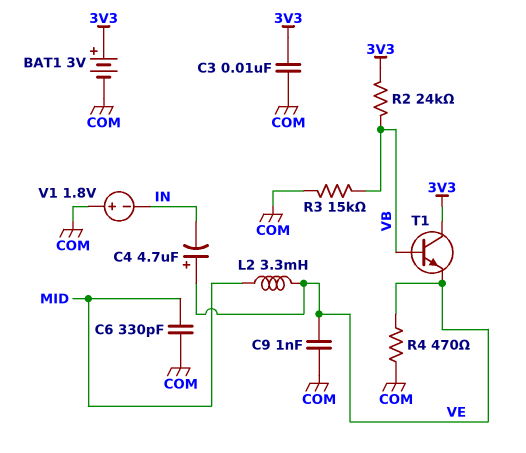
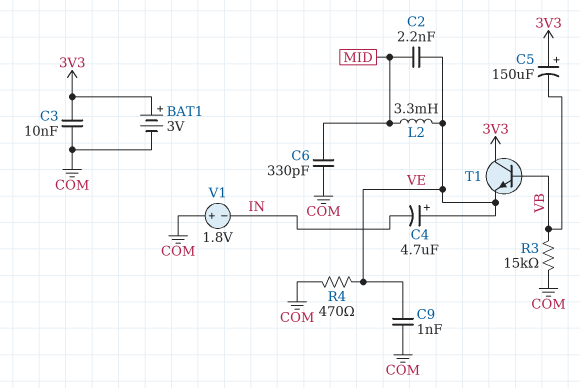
C2: none -> 2.2nF (MID, VE)
C5: none -> 150uF (plus 3V3, minus VB)
R2: 24k (3V3, VB) -> none

